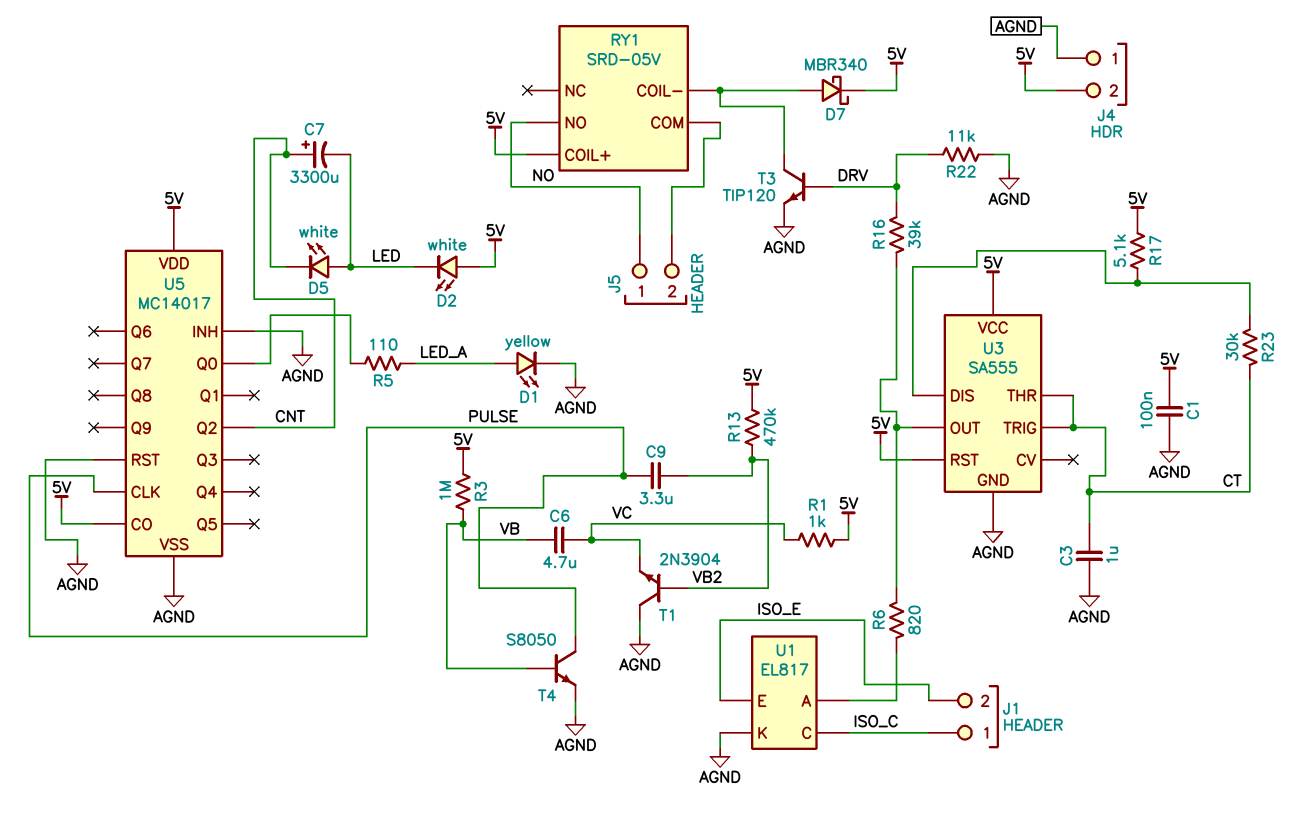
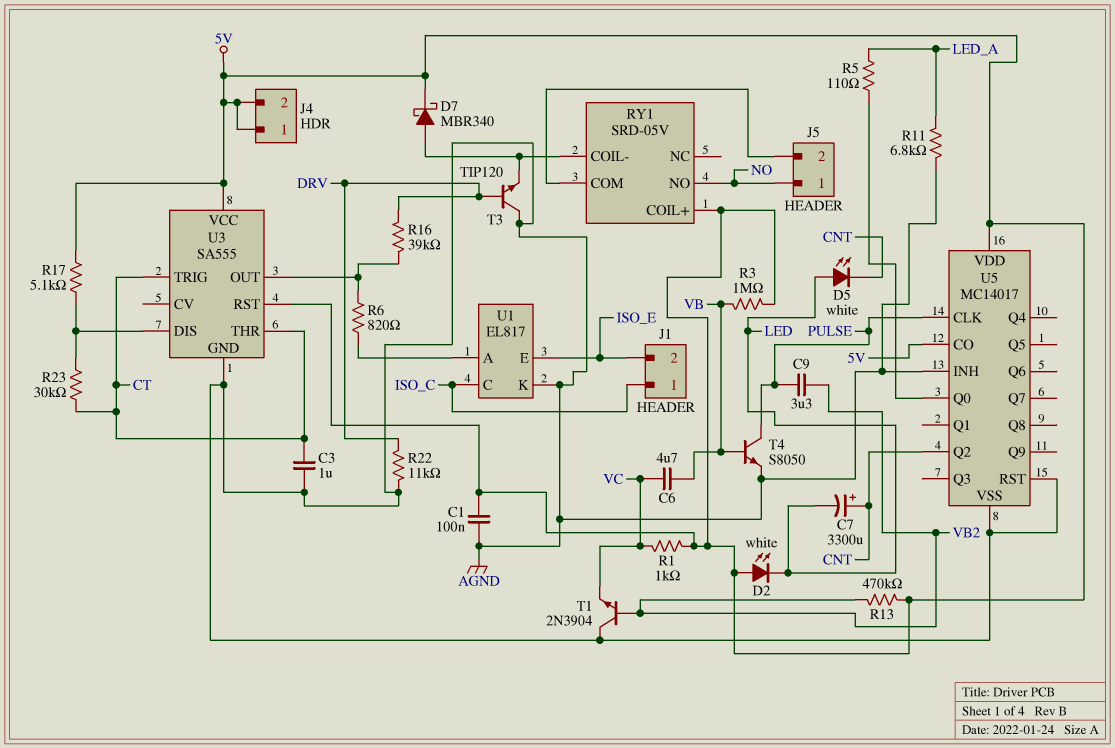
D1: LED yellow (A LED_A, K AGND) -> none
J4 pin 1: AGND -> 5V
R11: none -> 6.8k (AGND, LED_A)
T3: NPN TIP120 (B DRV, C RY1/COIL-, E AGND) -> NPN TIP120 (B DRV, C AGND, E RY1/COIL-)

